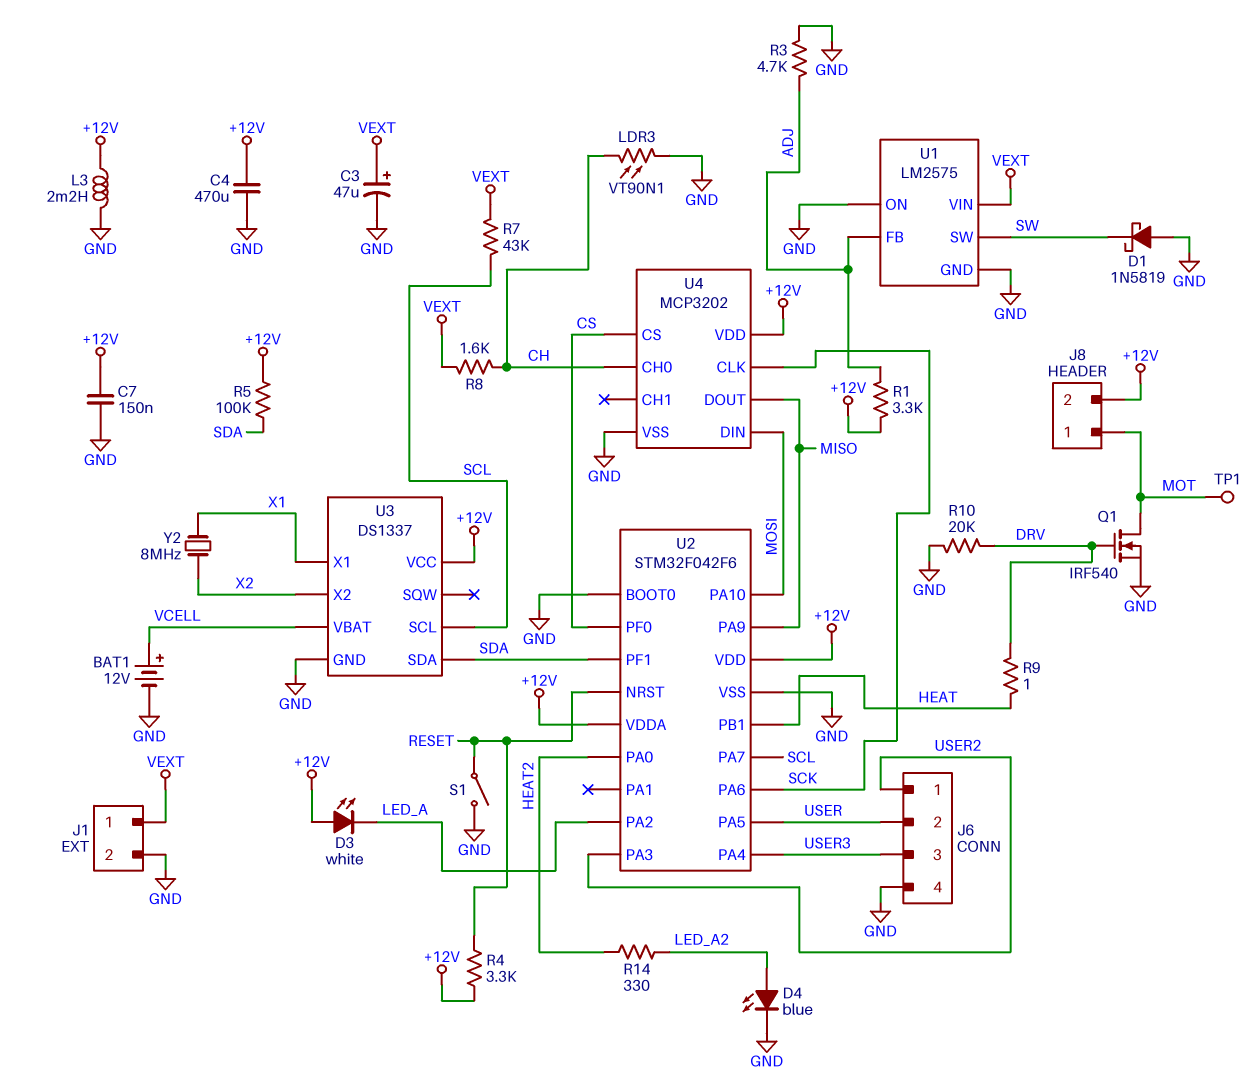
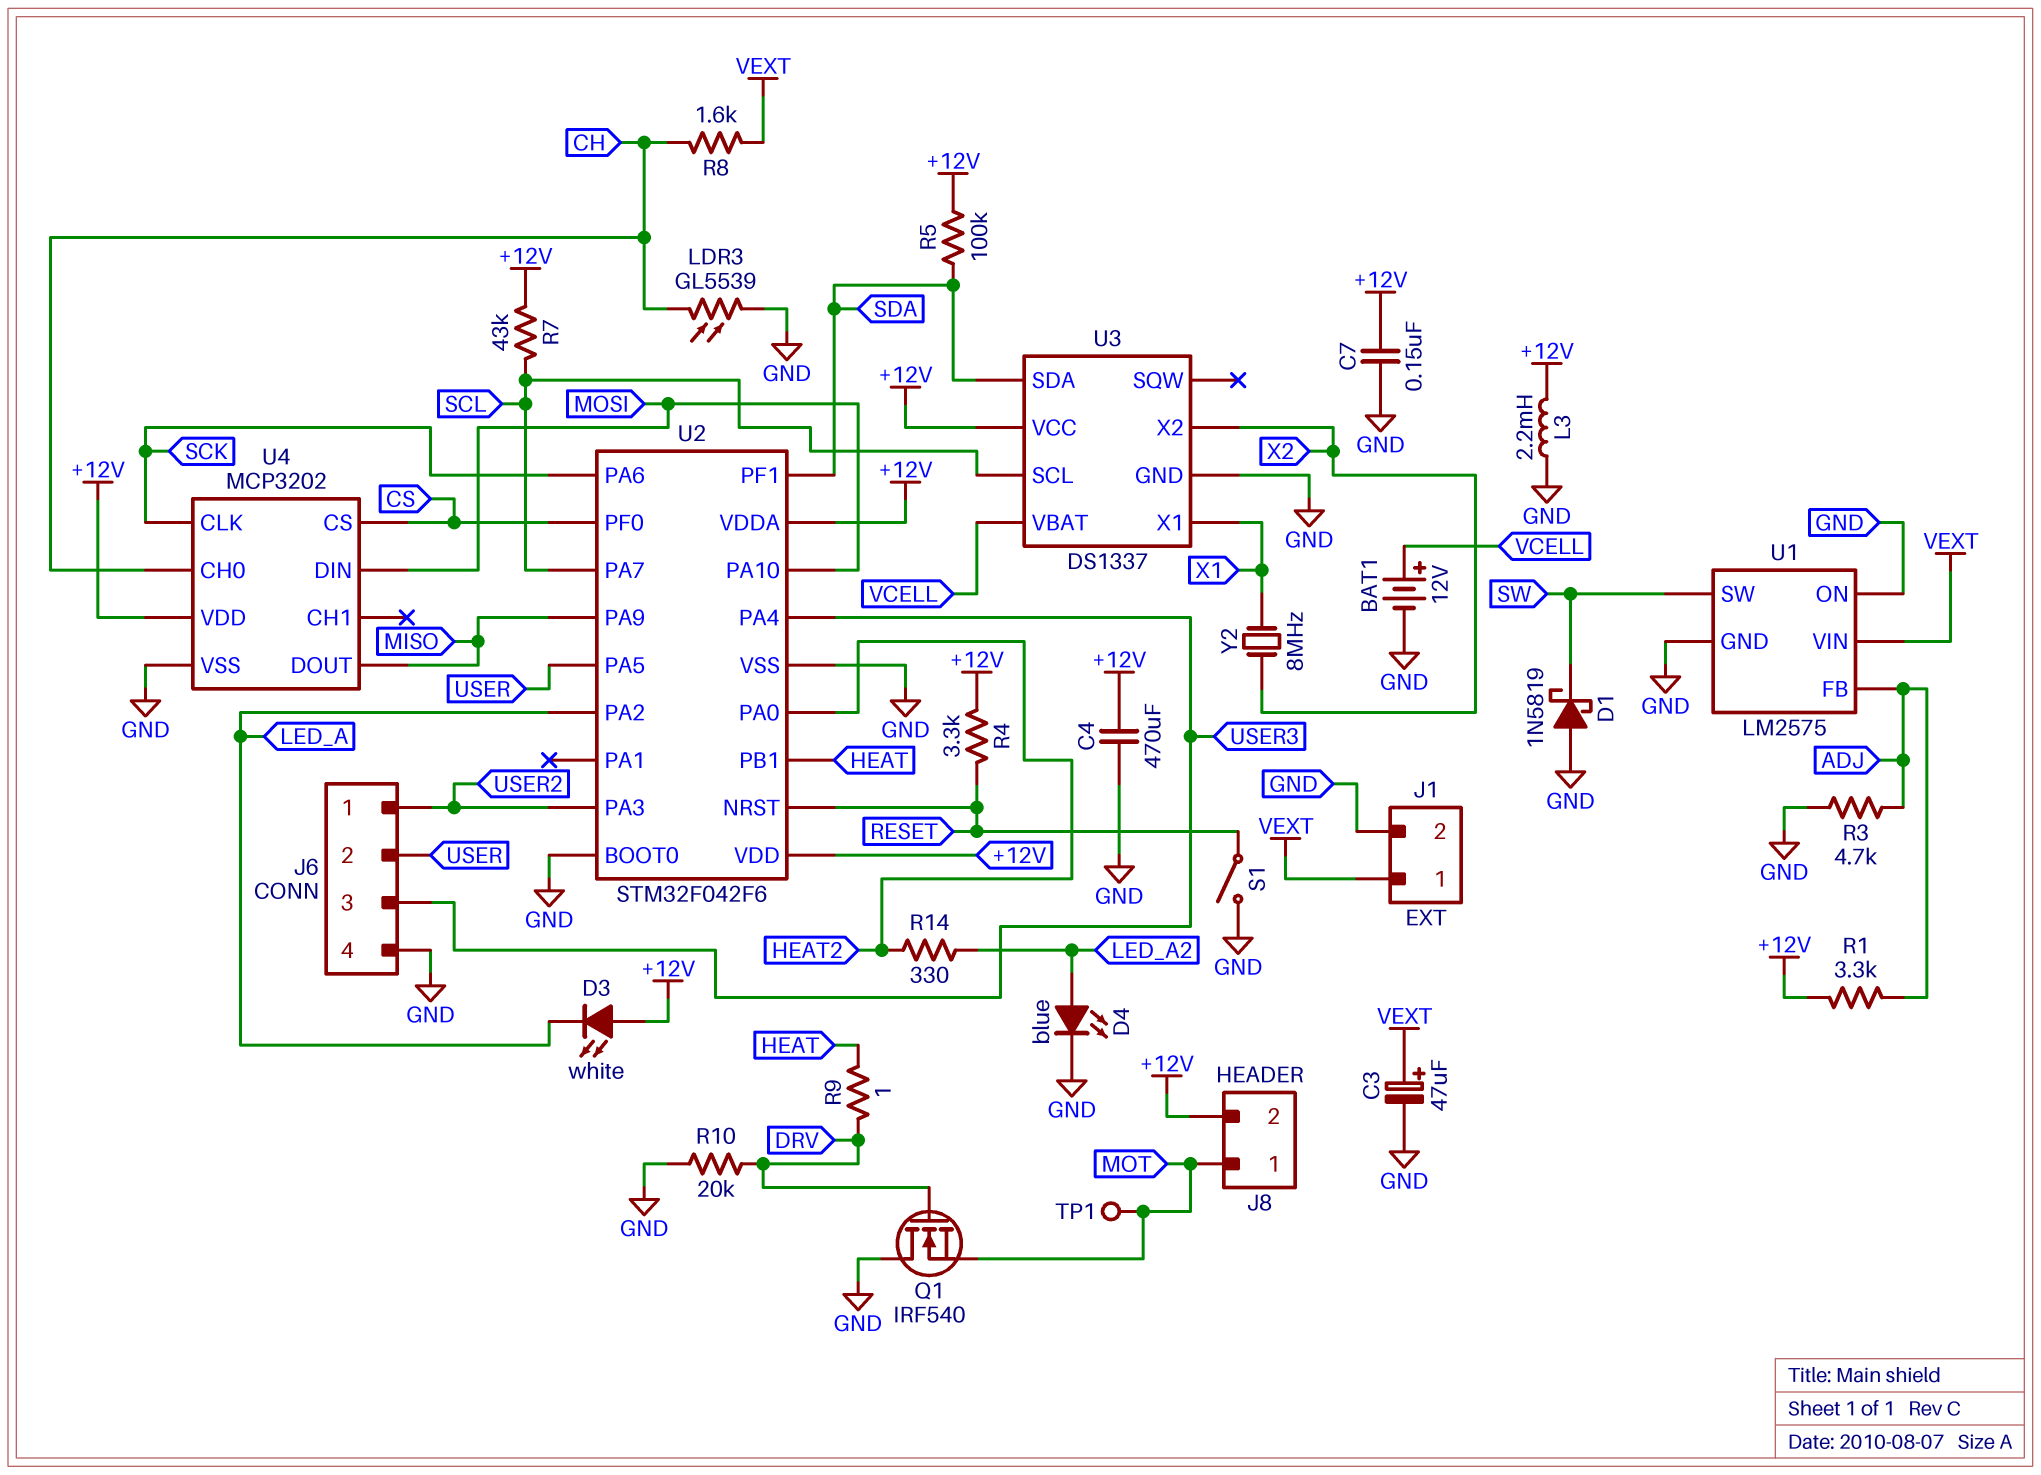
LDR3: VT90N1 (CH, GND) -> GL5539 (CH, GND)
Q1: NMOS IRF540 (G DRV, D MOT, S GND) -> NMOS IRF540 (G DRV, D GND, S MOT)
R7: 43k (SCL, VEXT) -> 43k (+12V, SCL)

